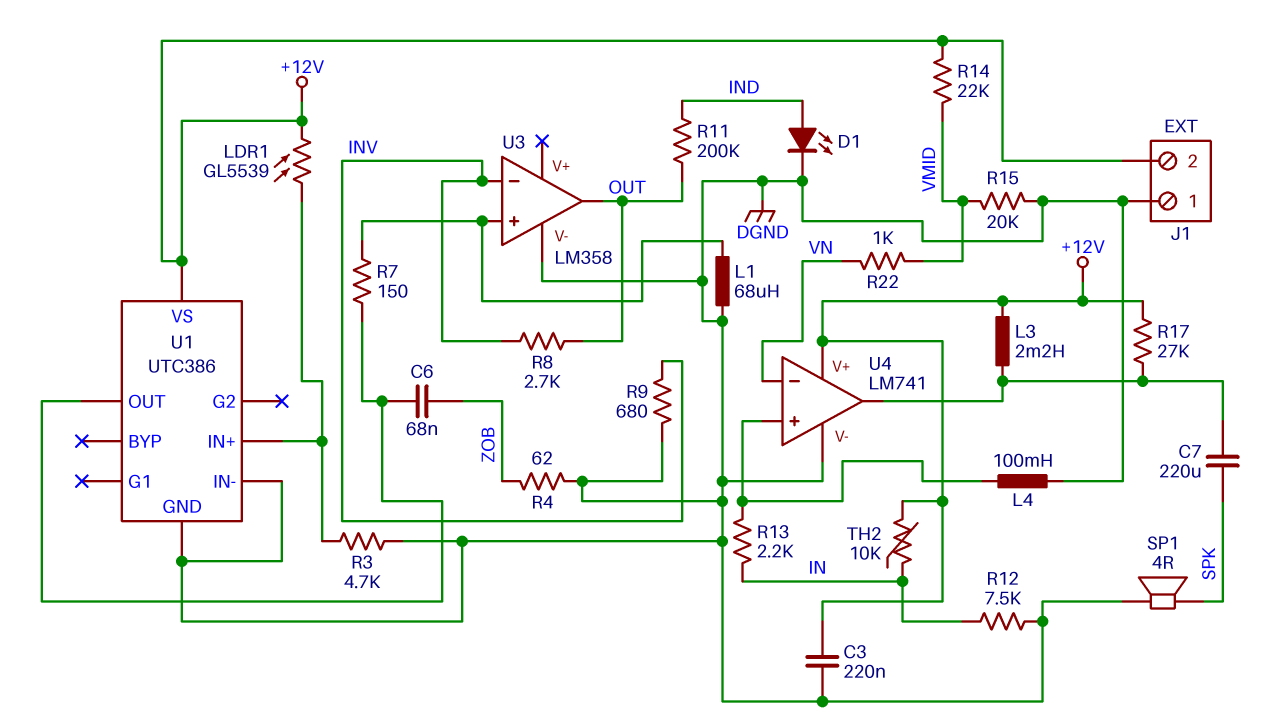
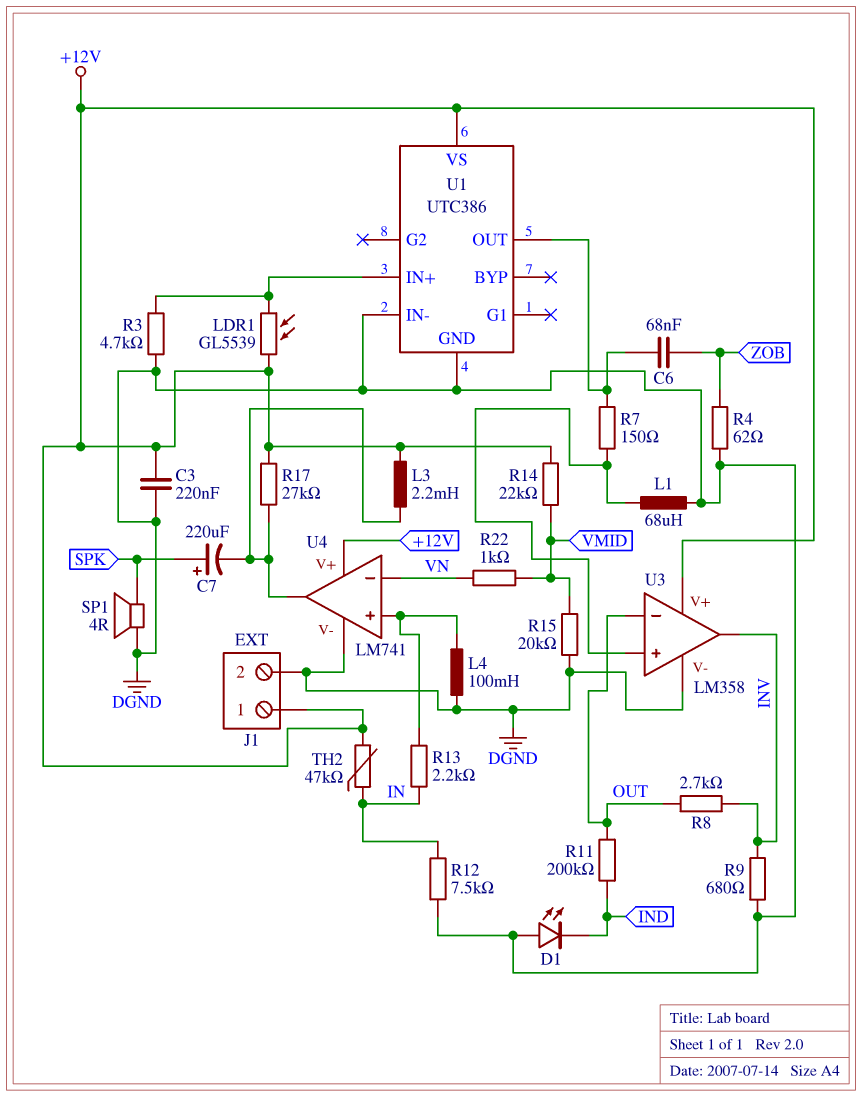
C7: 220uF (SPK, U4/out) -> 220uF (plus SPK, minus U4/out)
D1: LED (A IND, K DGND) -> LED (A DGND, K IND)
J1 pin 1: DGND -> +12V
J1 pin 2: +12V -> DGND
TH2: 10k (+12V, IN) -> 47k (+12V, IN)
U3 pin V+: none -> +12V
U3 pin in-: INV -> OUT
U3 pin out: OUT -> INV

